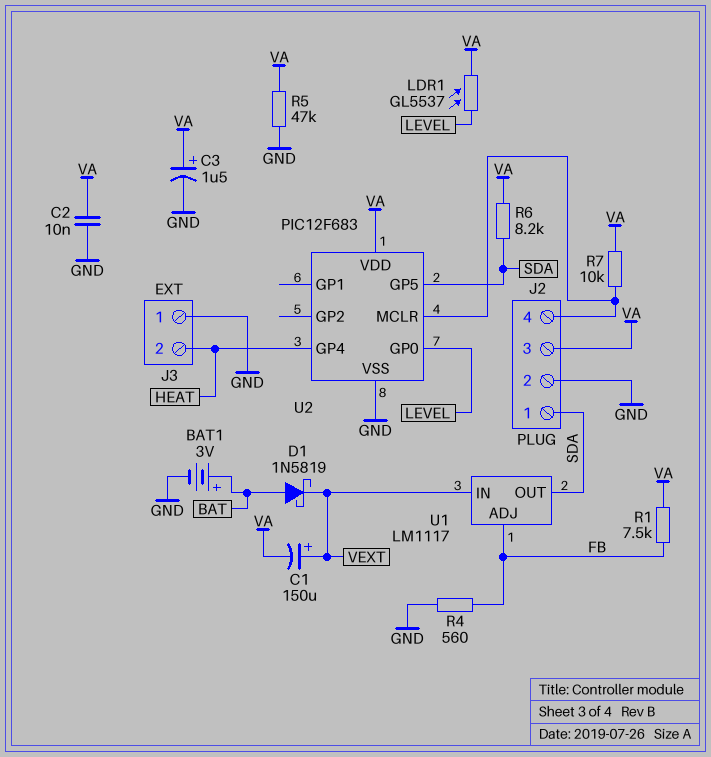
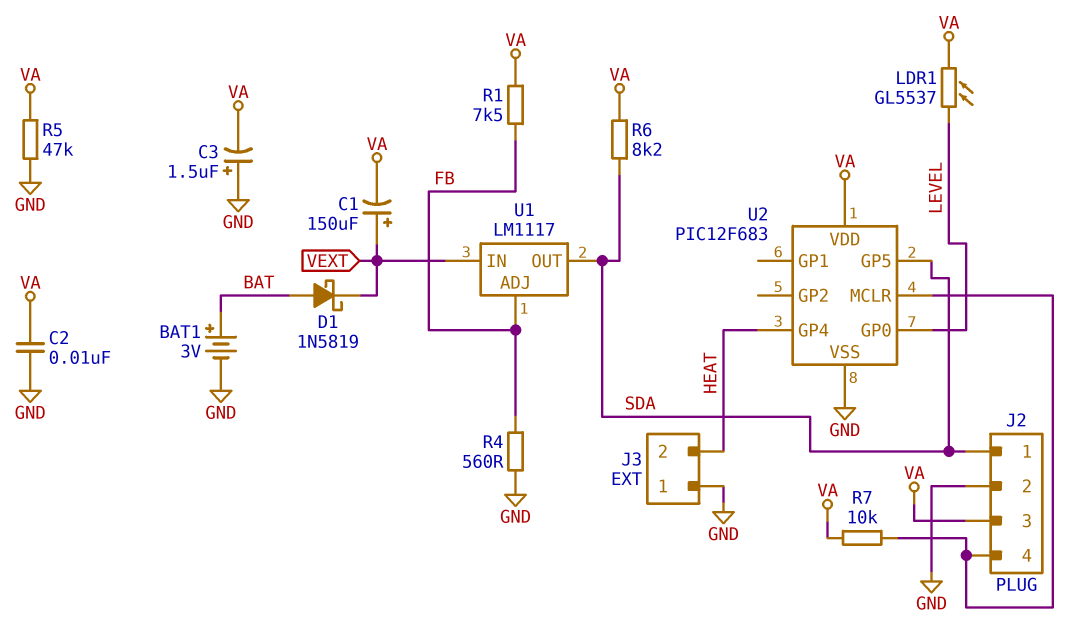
C3: 1.5uF (plus VA, minus GND) -> 1.5uF (plus GND, minus VA)

